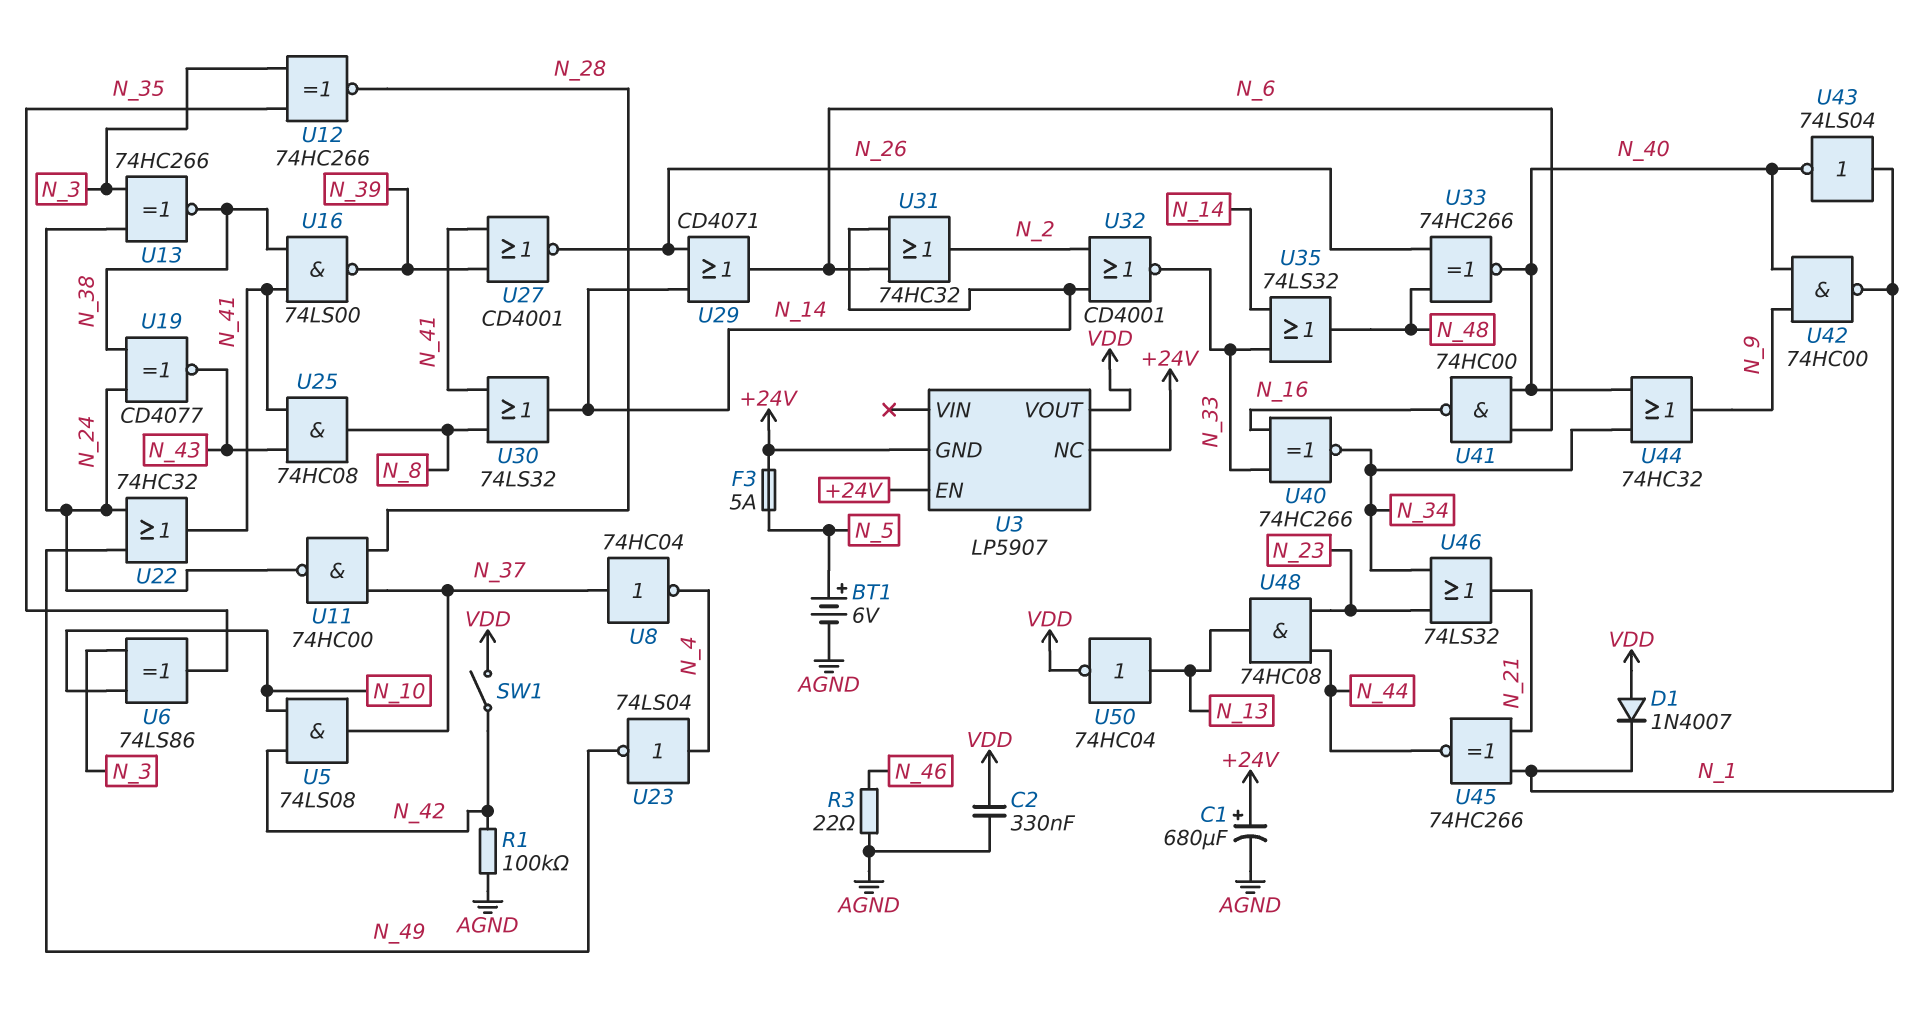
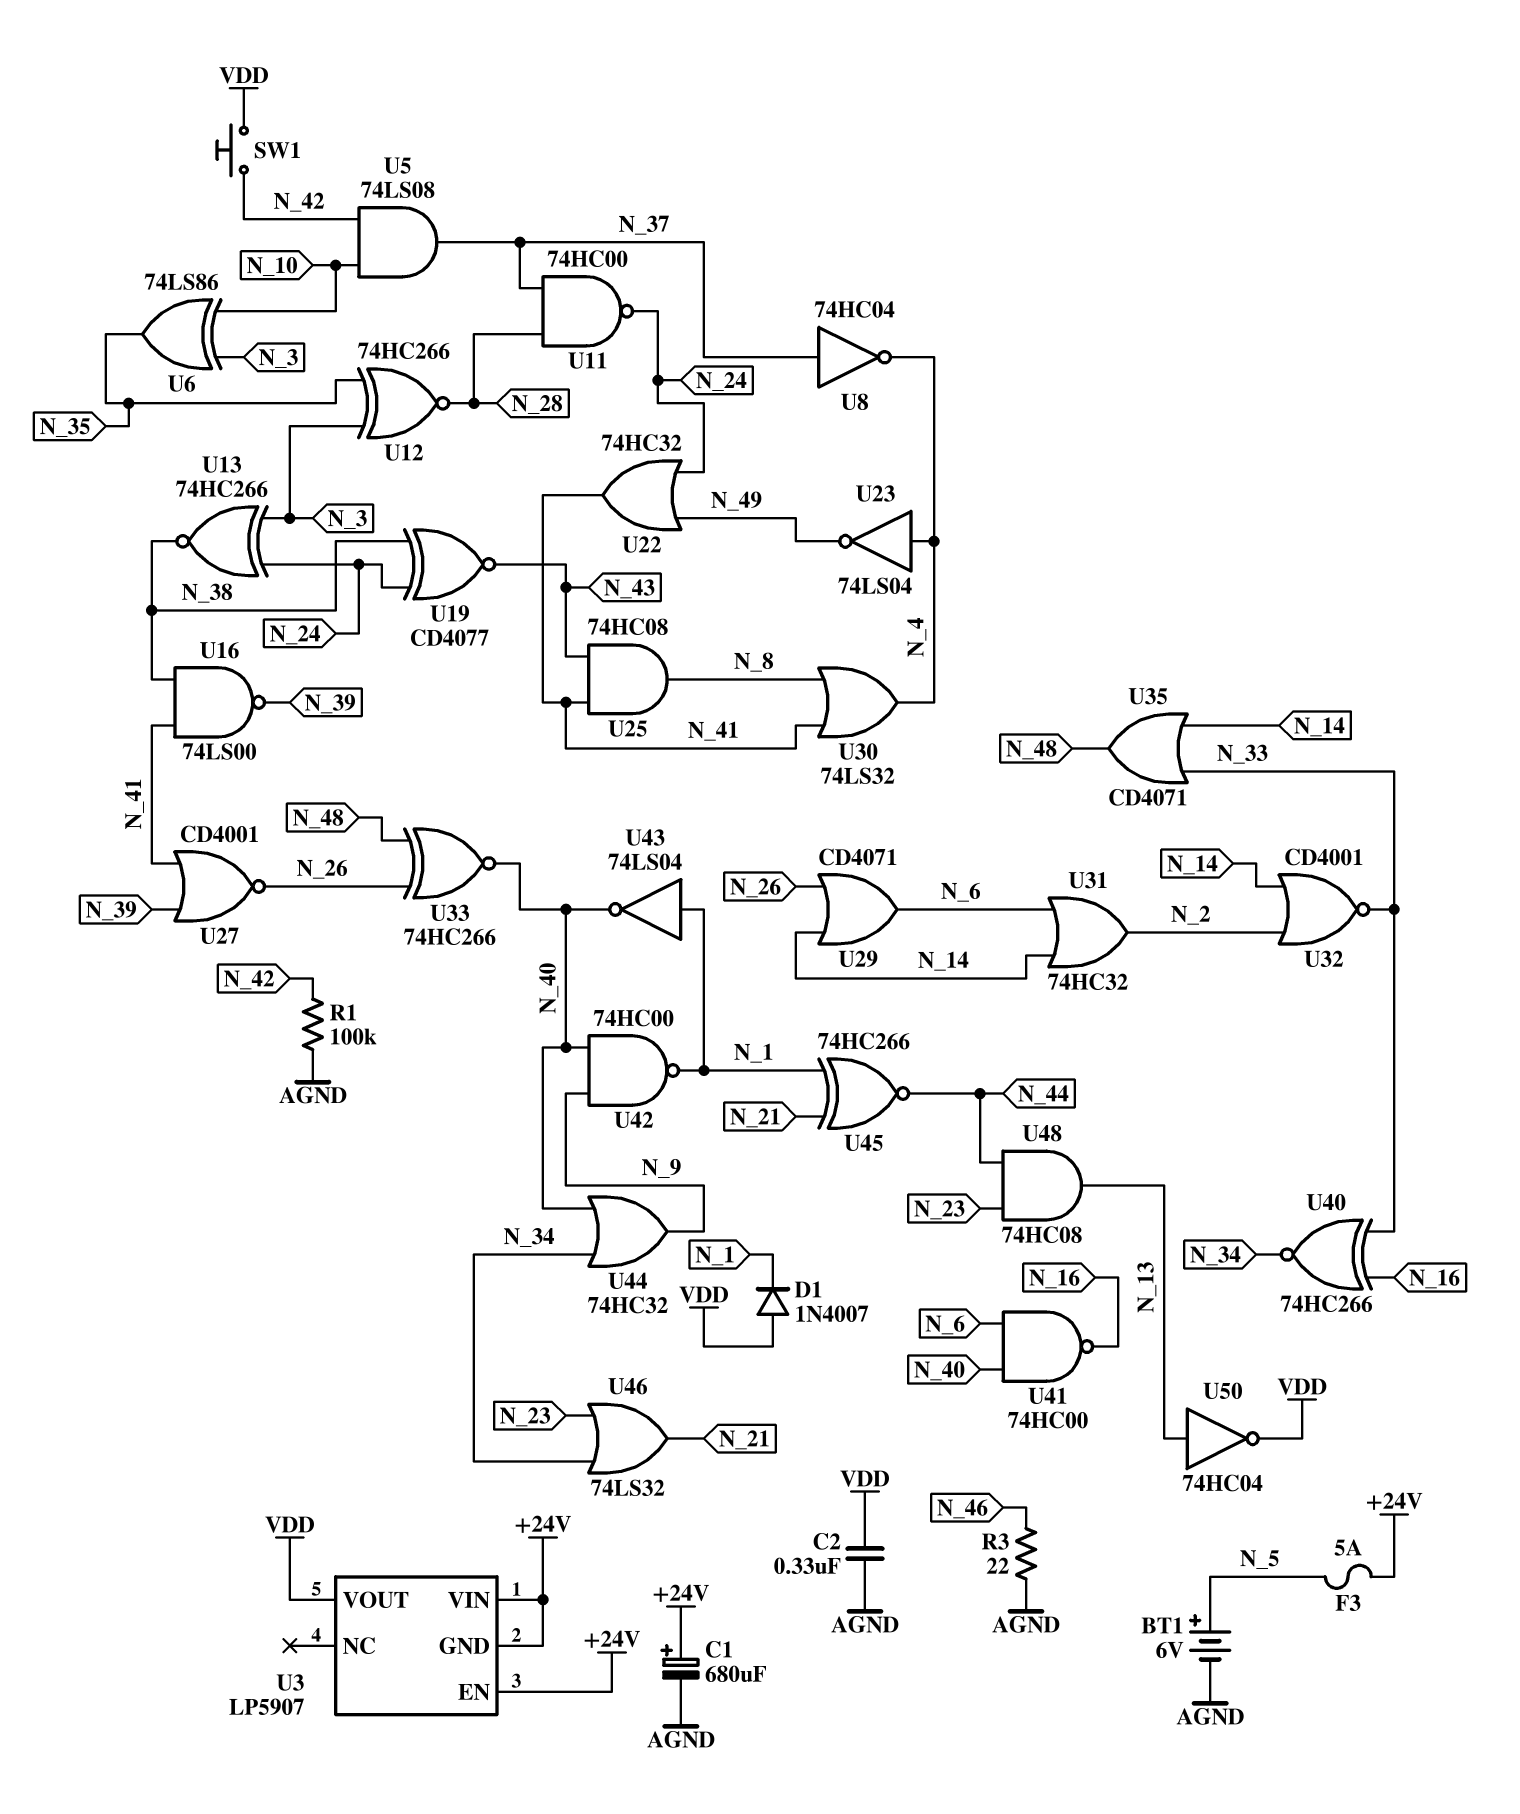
SW1: switch (N_42, VDD) -> button (N_42, VDD)
U3 pin NC: +24V -> none
U3 pin VIN: none -> +24V
U30: OR 74LS32 (in N_8, in N_41, out N_14) -> OR 74LS32 (in N_8, in N_41, out N_4)
U35: OR 74LS32 (in N_14, in N_33, out N_48) -> OR CD4071 (in N_14, in N_33, out N_48)

